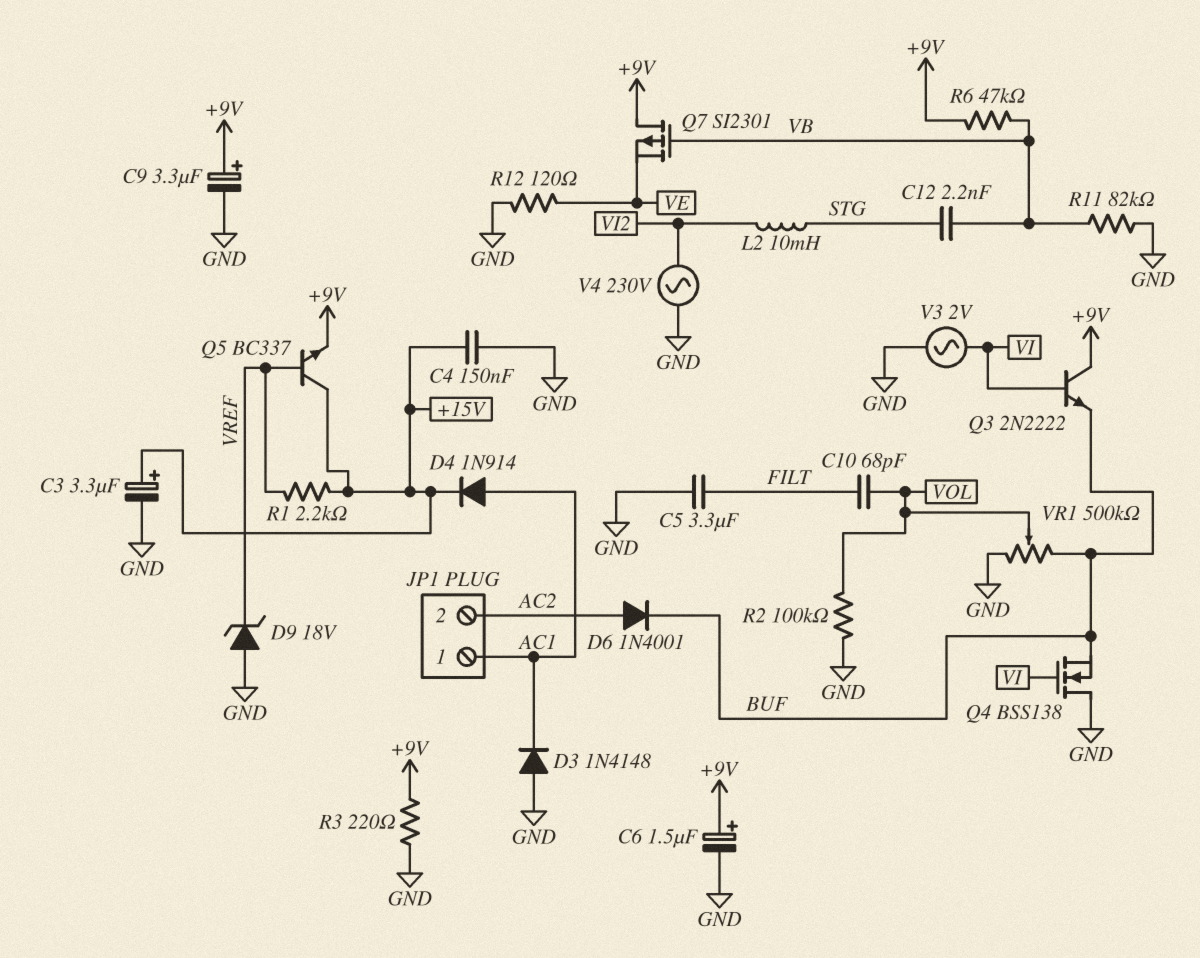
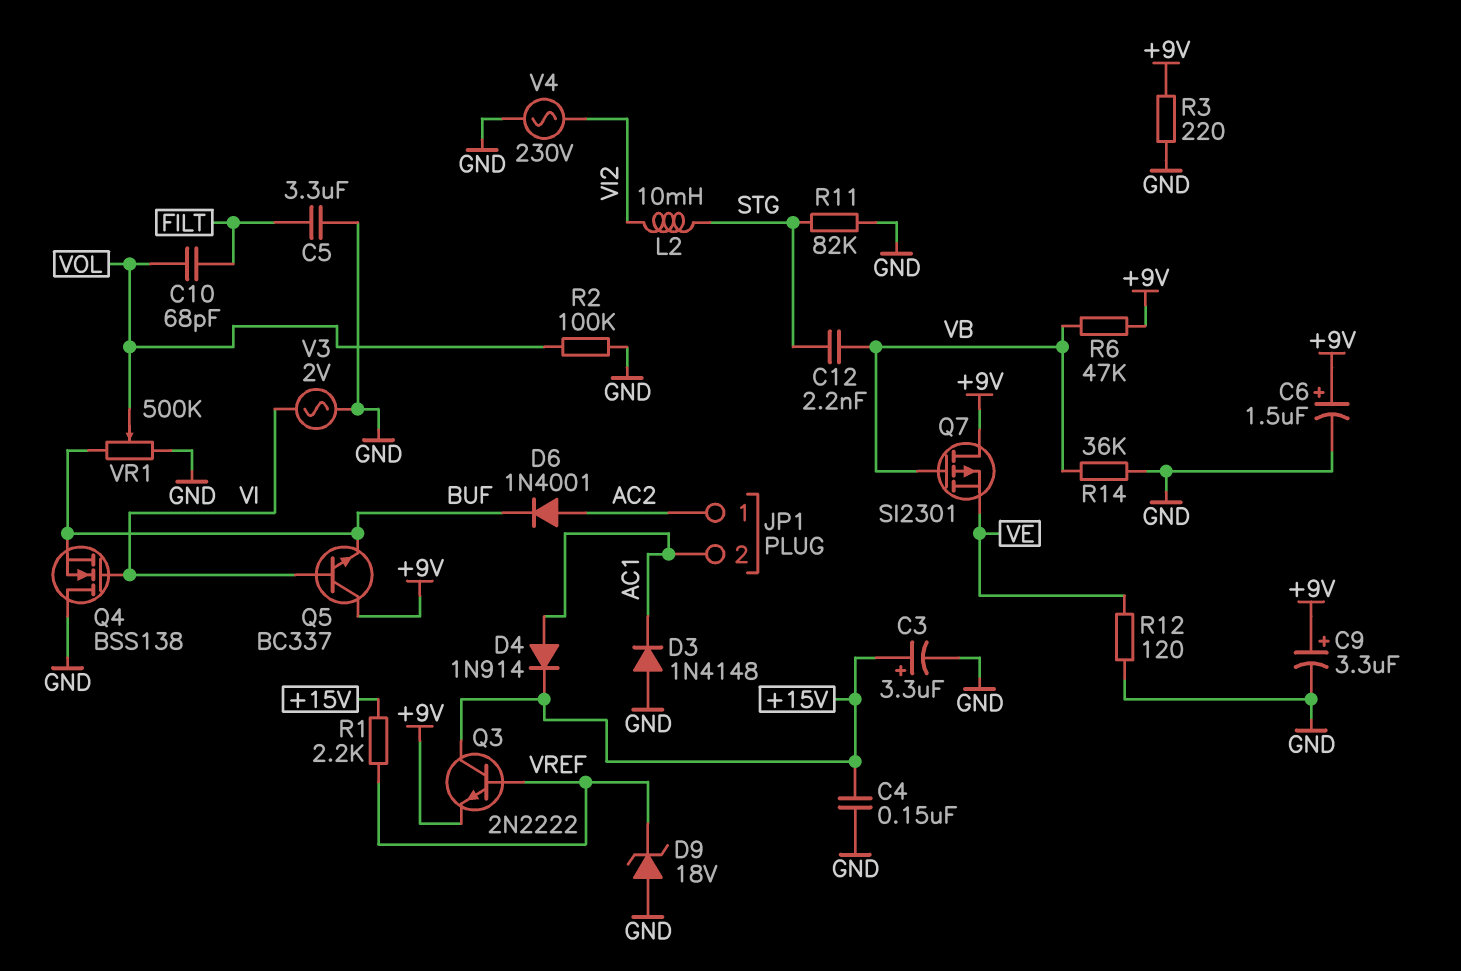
JP1 pin 1: AC1 -> AC2
JP1 pin 2: AC2 -> AC1
Q3: NPN 2N2222 (B VI, C +9V, E BUF) -> NPN 2N2222 (B VREF, C +15V, E +9V)
Q5: NPN BC337 (B VREF, C +15V, E +9V) -> NPN BC337 (B VI, C +9V, E BUF)
R11: 82k (GND, VB) -> 82k (GND, STG)
R14: none -> 36k (GND, VB)

